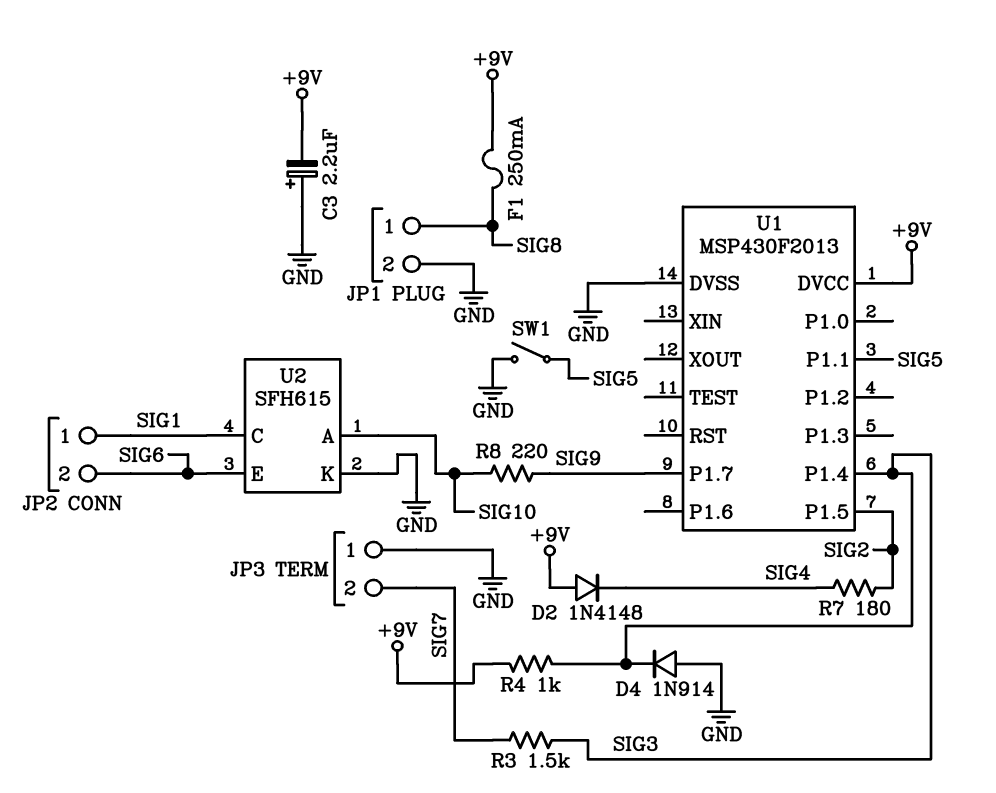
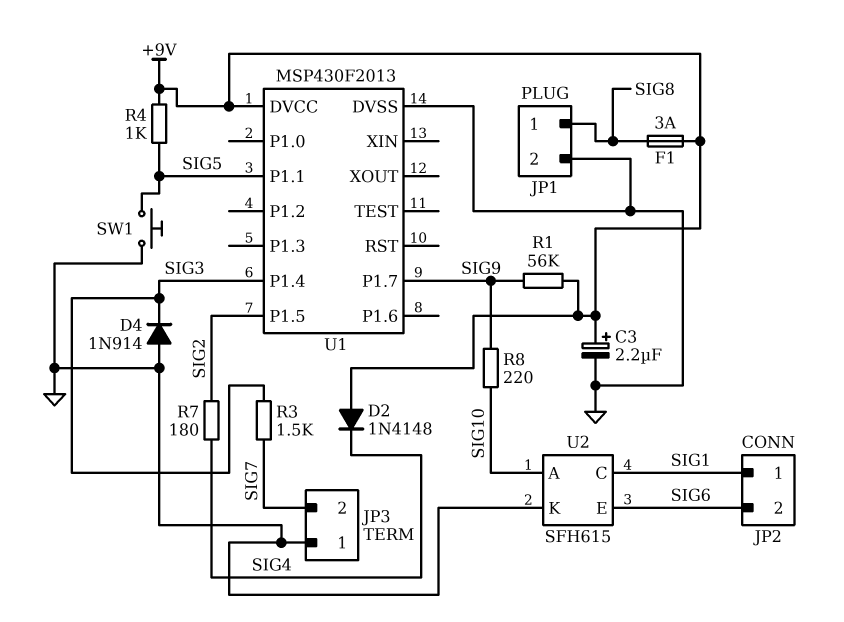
C3: 2.2uF (plus GND, minus +9V) -> 2.2uF (plus +9V, minus GND)
F1: 250mA (+9V, SIG8) -> 3A (+9V, SIG8)
R1: none -> 56k (+9V, SIG9)
R4: 1k (+9V, SIG3) -> 1k (+9V, SIG5)
SW1: switch (GND, SIG5) -> button (GND, SIG5)

